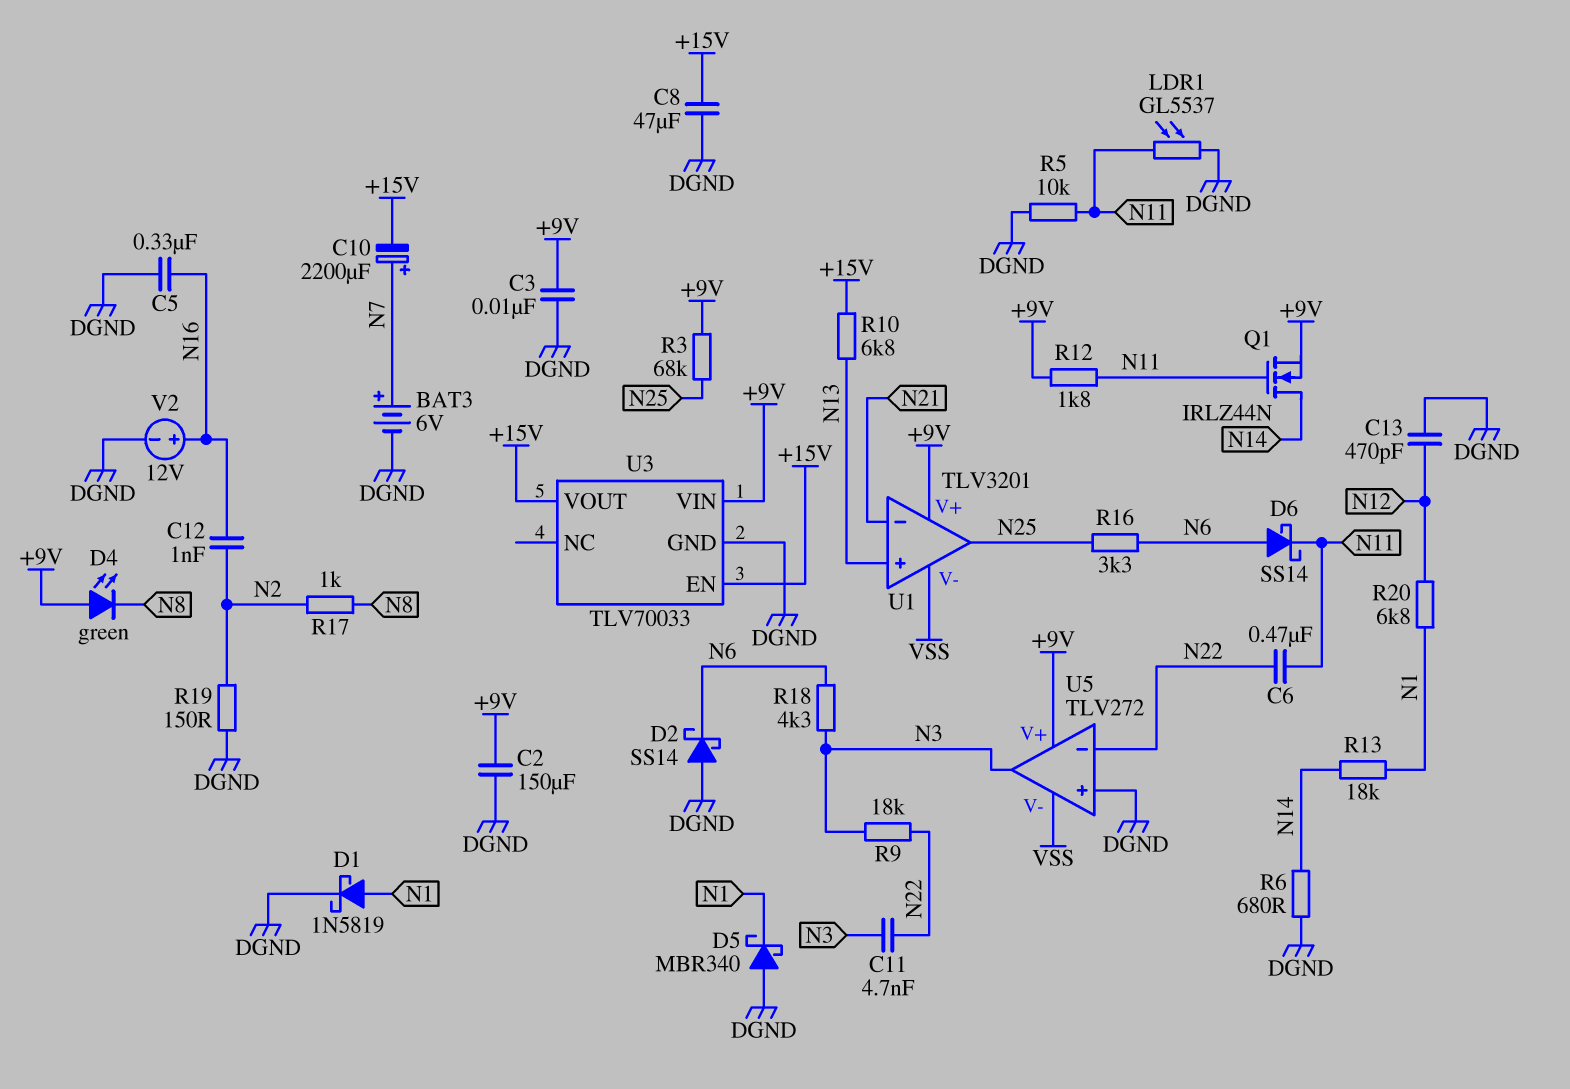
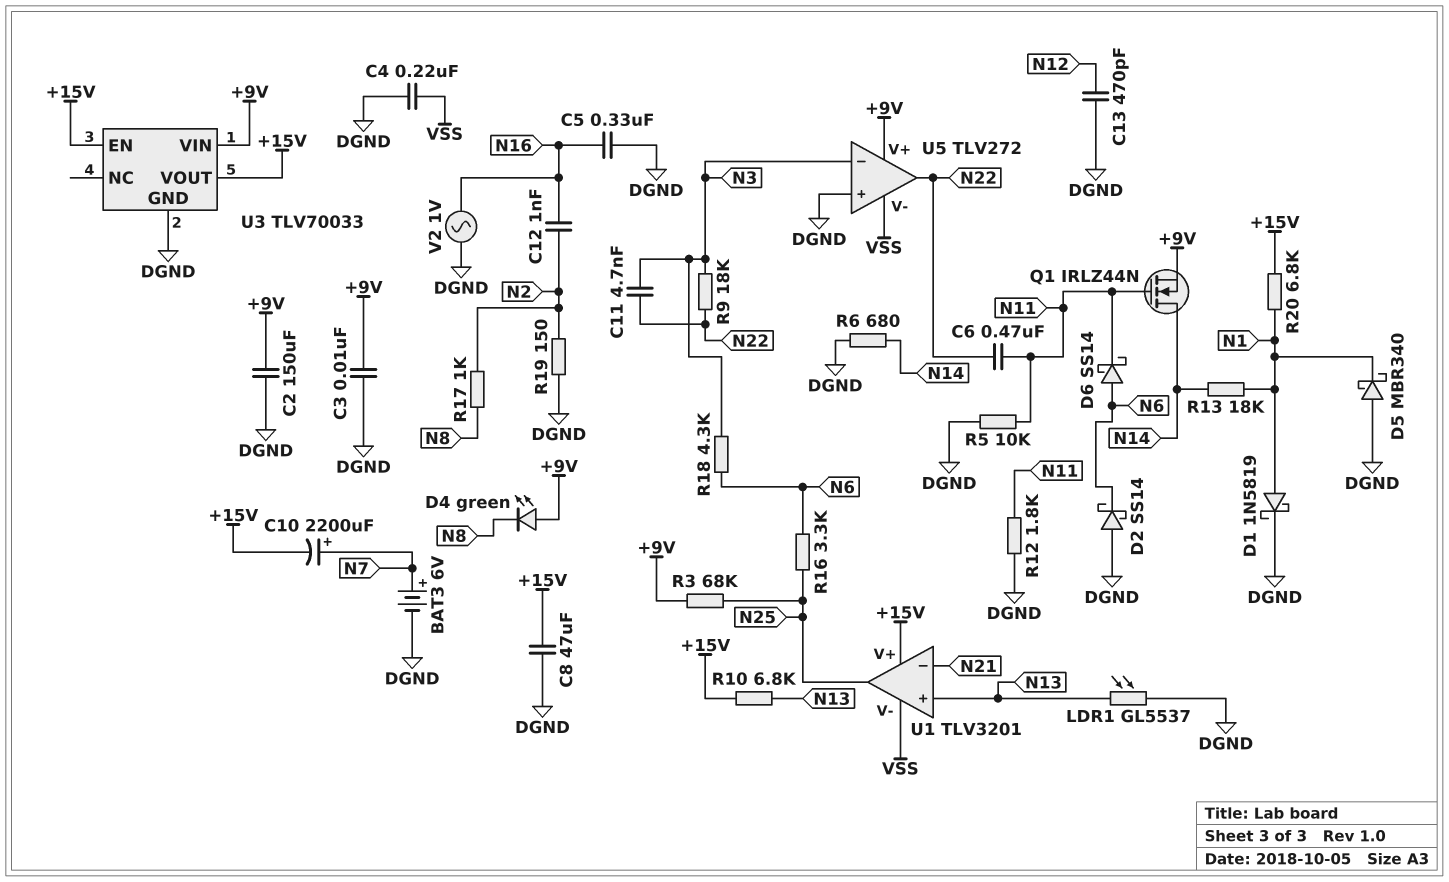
C4: none -> 220nF (DGND, VSS)
LDR1: GL5537 (DGND, N11) -> GL5537 (DGND, N13)
R12: 1.8k (+9V, N11) -> 1.8k (DGND, N11)
R20: 6.8k (N1, N12) -> 6.8k (+15V, N1)
U1 pin V+: +9V -> +15V
U5 pin in-: N22 -> N3
U5 pin out: N3 -> N22
V2: 12V (plus N16, minus DGND) -> AC 1V (DGND, N16)

